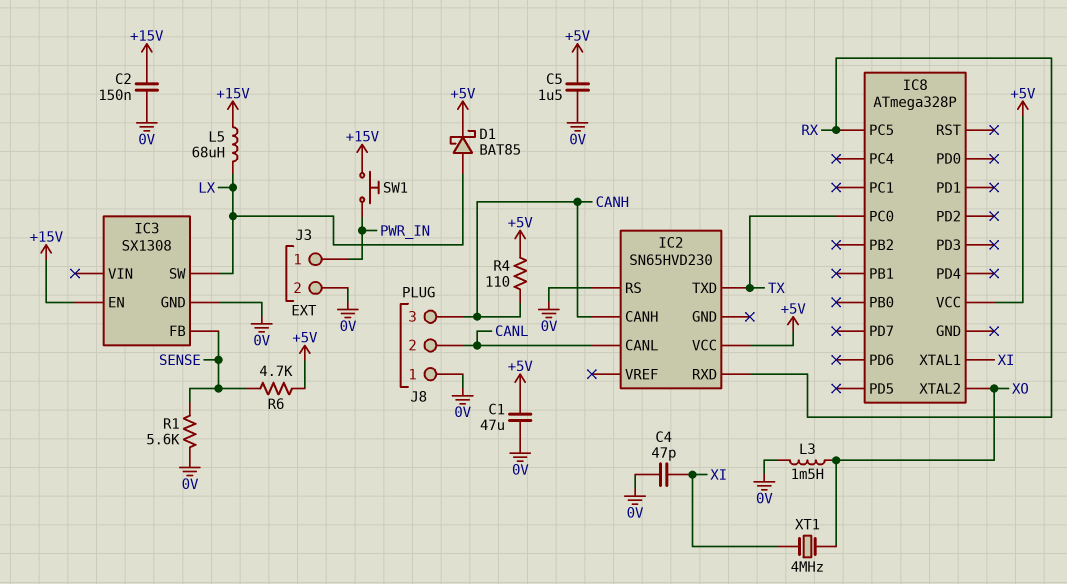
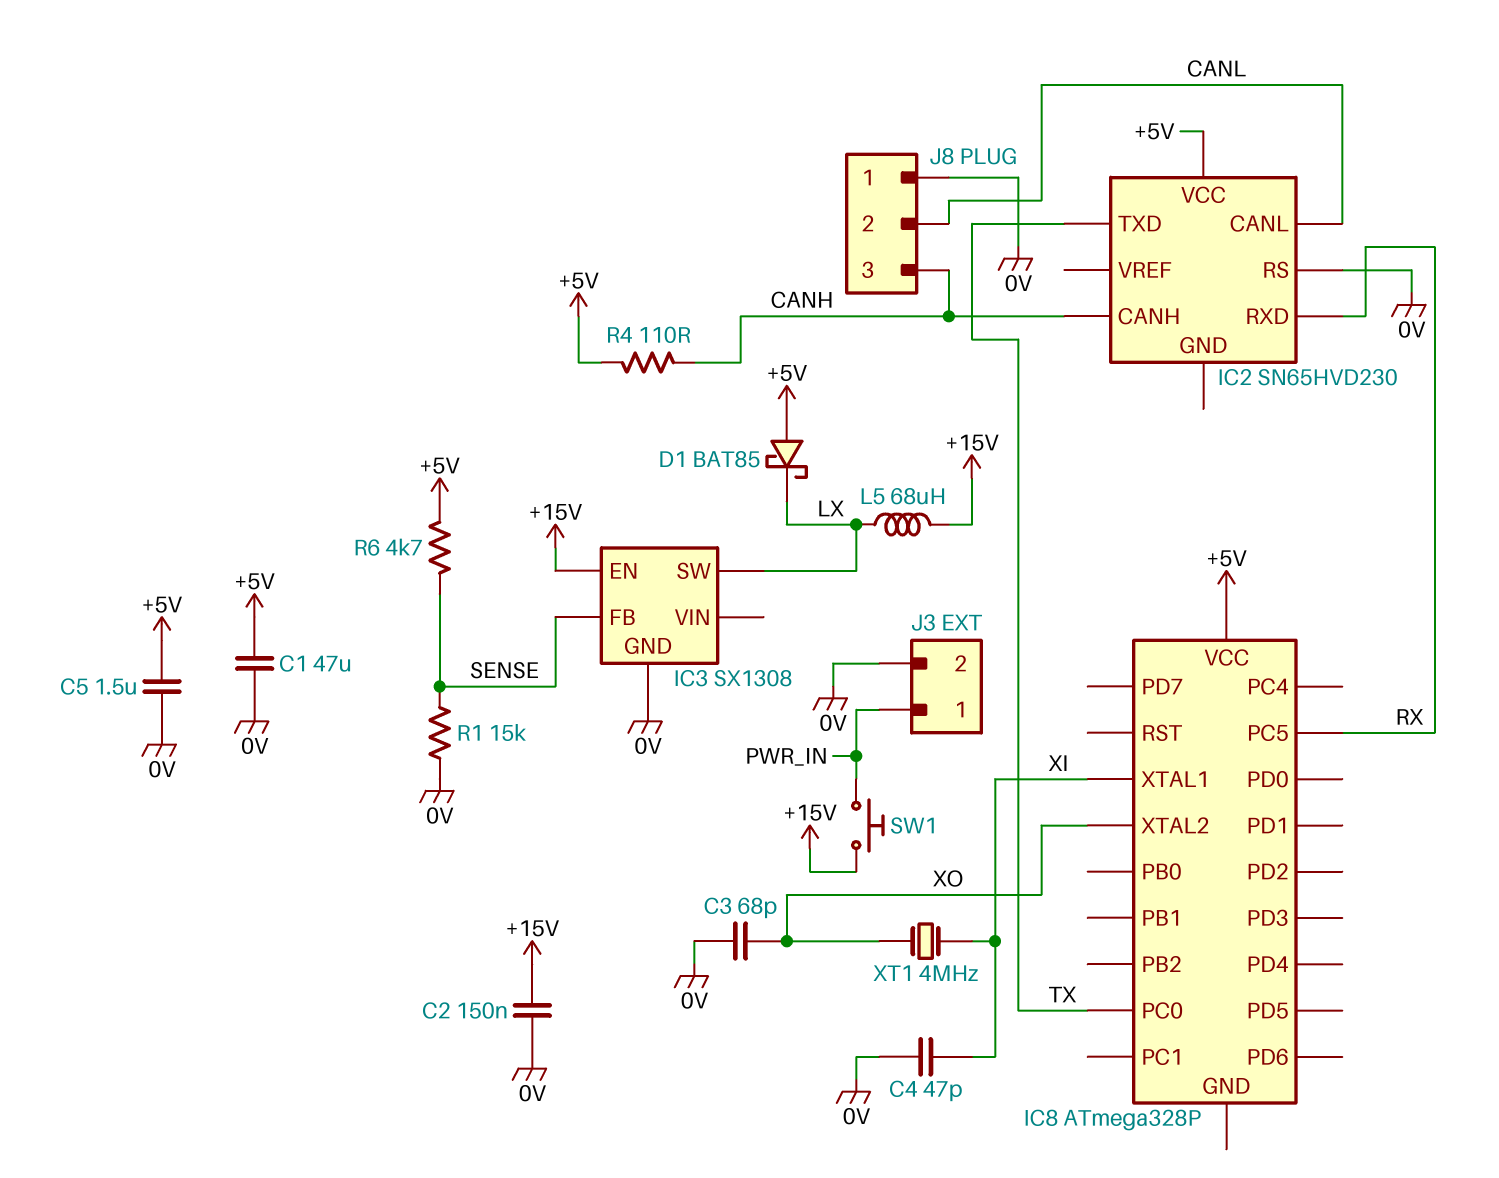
C3: none -> 68pF (0V, XO)
D1: schottky BAT85 (A LX, K +5V) -> schottky BAT85 (A +5V, K LX)
L3: 1.5mH (0V, XO) -> none
R1: 5.6k (0V, SENSE) -> 15k (0V, SENSE)

